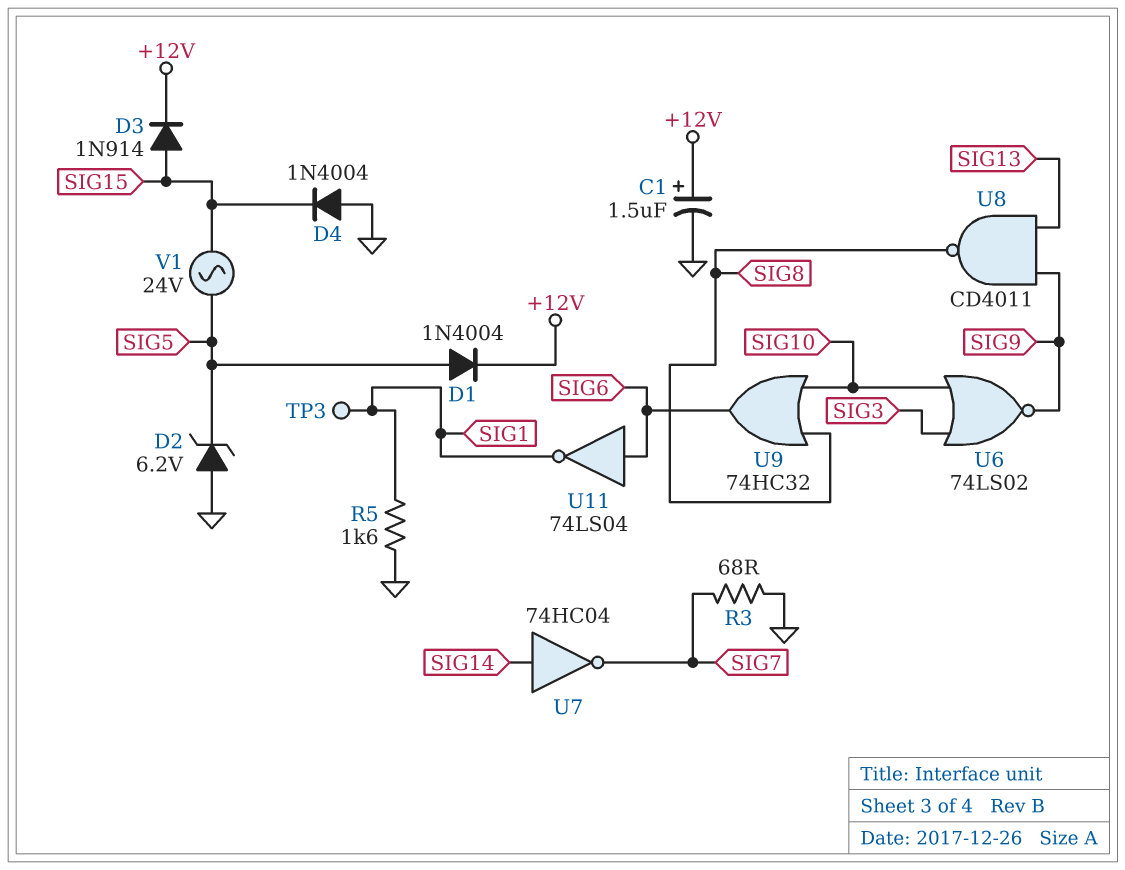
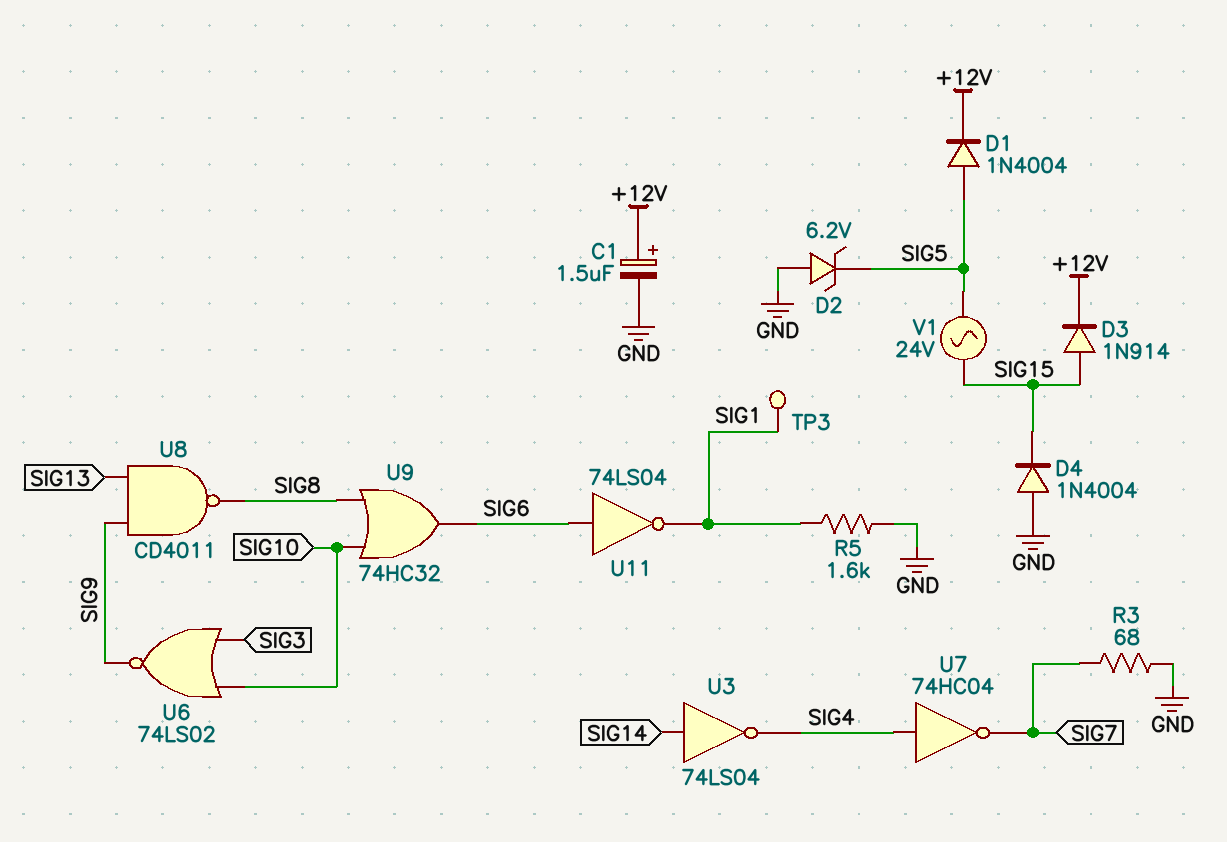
U3: none -> NOT 74LS04 (in SIG14, out SIG4)
U7: NOT 74HC04 (in SIG14, out SIG7) -> NOT 74HC04 (in SIG4, out SIG7)

